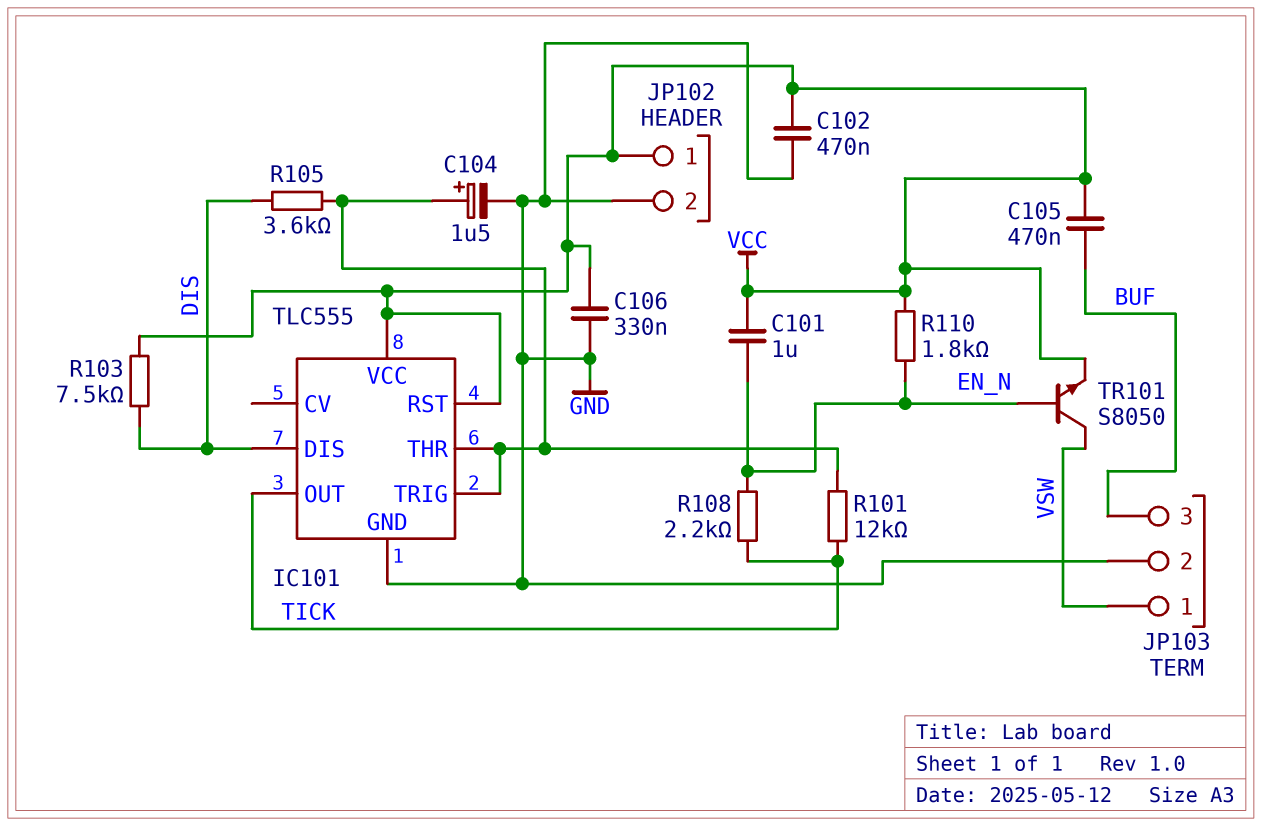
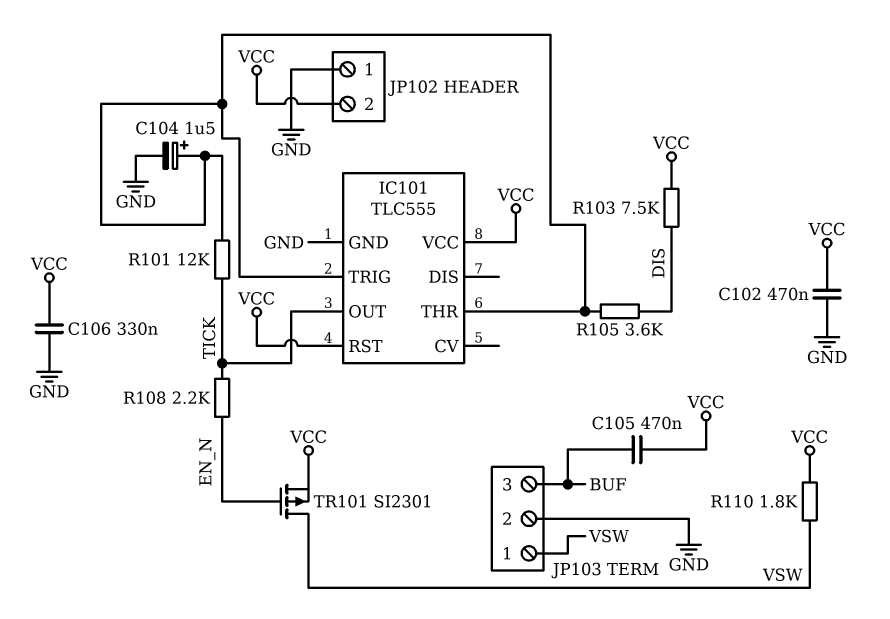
C101: 1uF (EN_N, VCC) -> none
IC101 pin DIS: DIS -> none
JP102 pin 1: VCC -> GND
JP102 pin 2: GND -> VCC
R110: 1.8k (EN_N, VCC) -> 1.8k (VCC, VSW)
TR101: NPN S8050 (B EN_N, C VSW, E VCC) -> PMOS SI2301 (G EN_N, D VSW, S VCC)

